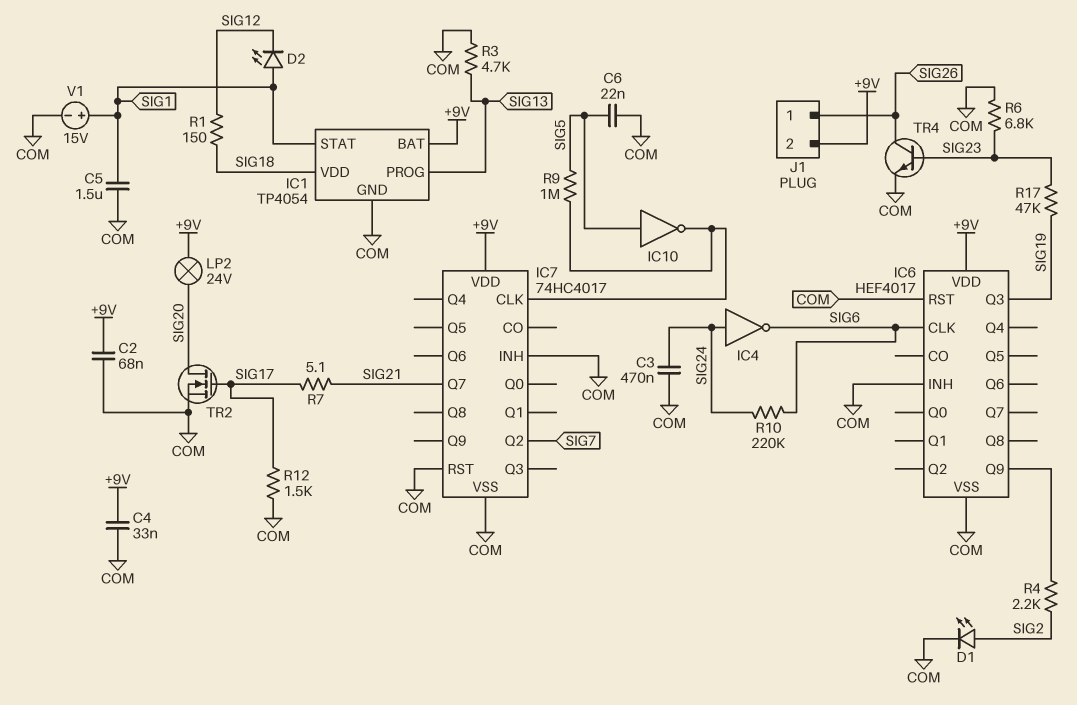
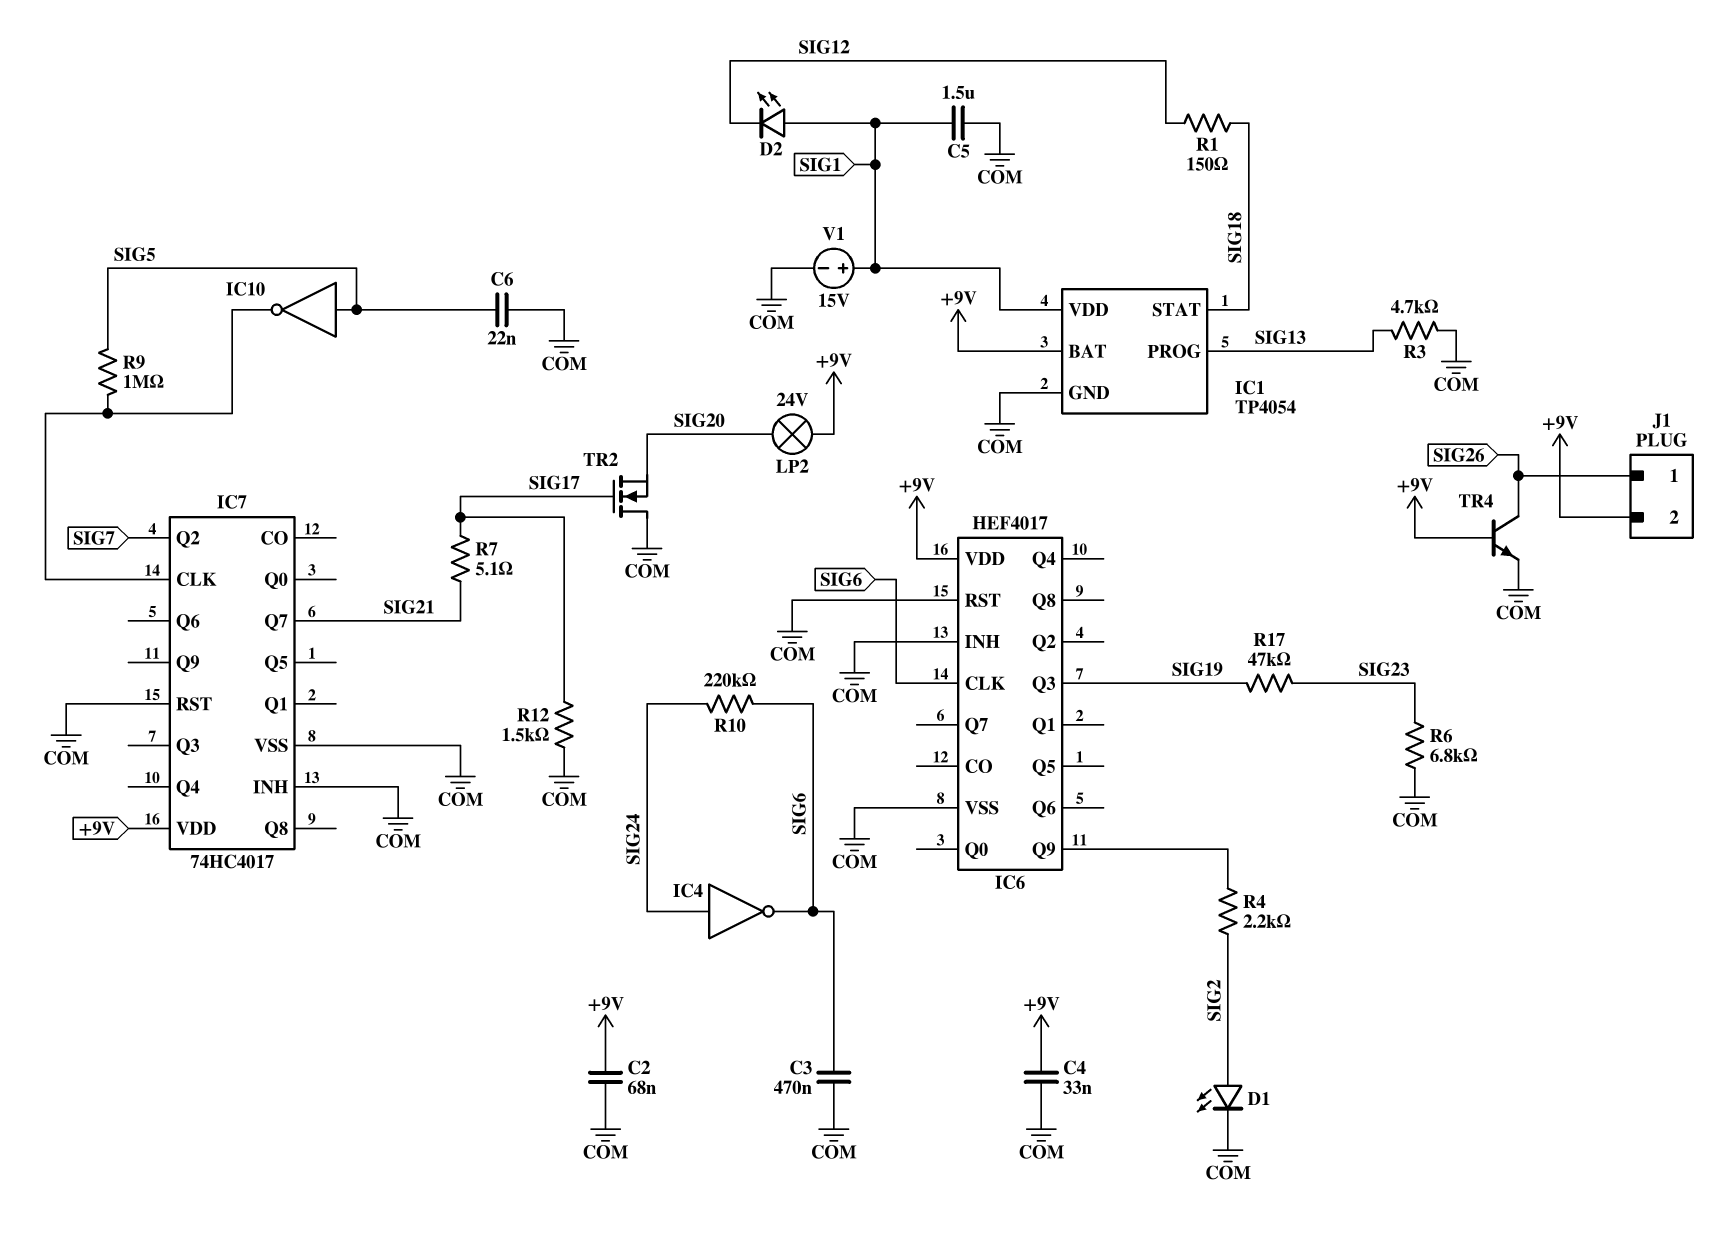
C3: 470nF (COM, SIG24) -> 470nF (COM, SIG6)
IC1 pin STAT: SIG1 -> SIG18
IC1 pin VDD: SIG18 -> SIG1
TR2: NMOS (G SIG17, D SIG20, S COM) -> NMOS (G SIG17, D COM, S SIG20)
TR4: NPN (B SIG23, C SIG26, E COM) -> NPN (B +9V, C SIG26, E COM)

